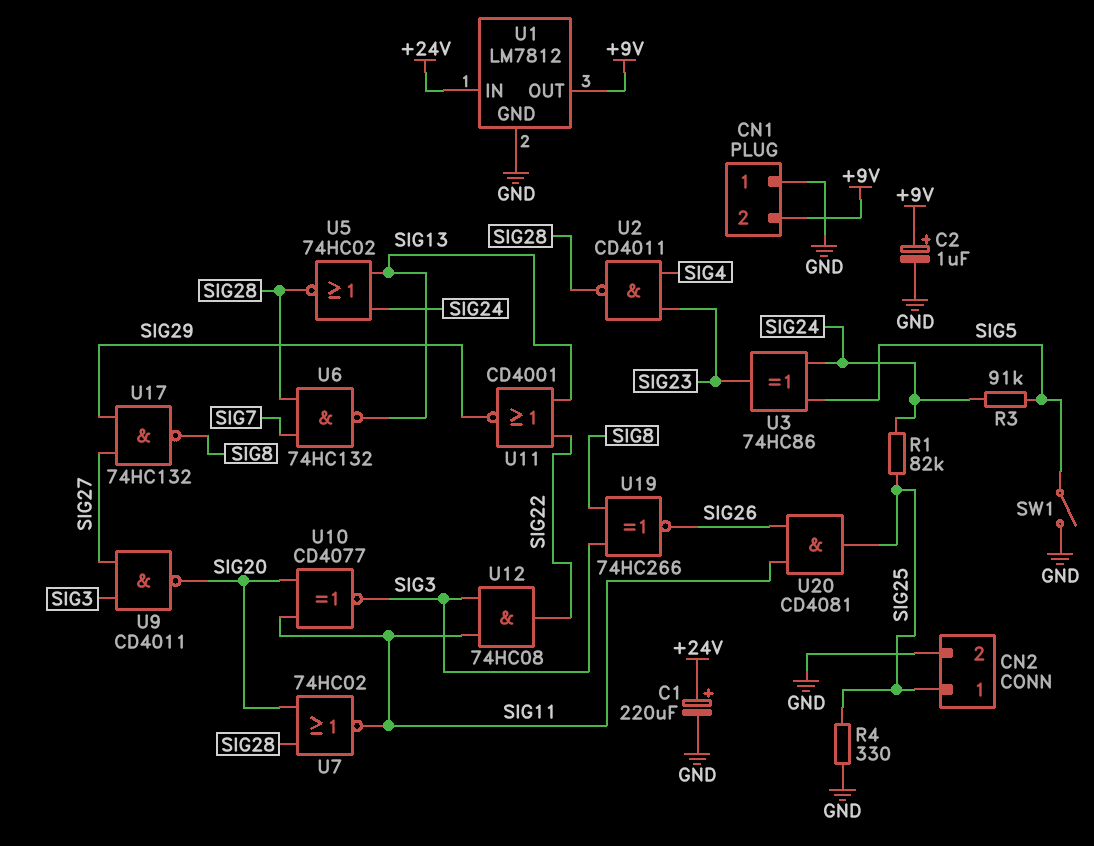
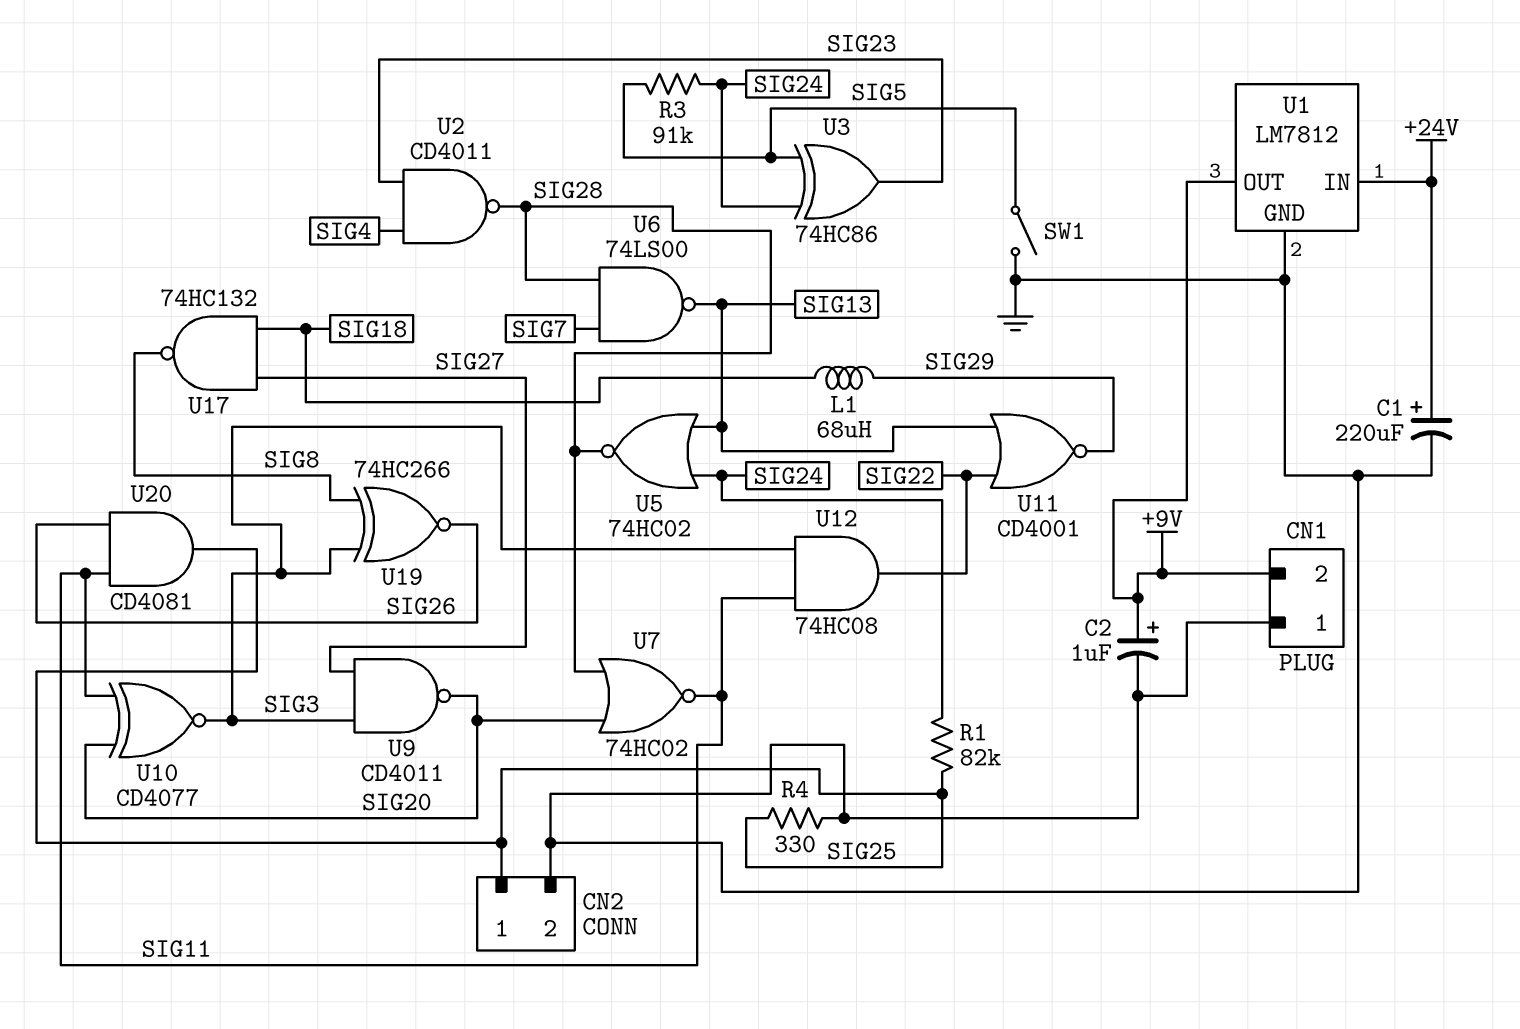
L1: none -> 68uH (SIG18, SIG29)
U6: NAND 74HC132 (in SIG7, in SIG28, out SIG13) -> NAND 74LS00 (in SIG7, in SIG28, out SIG13)
U17: NAND 74HC132 (in SIG27, in SIG29, out SIG8) -> NAND 74HC132 (in SIG18, in SIG27, out SIG8)

